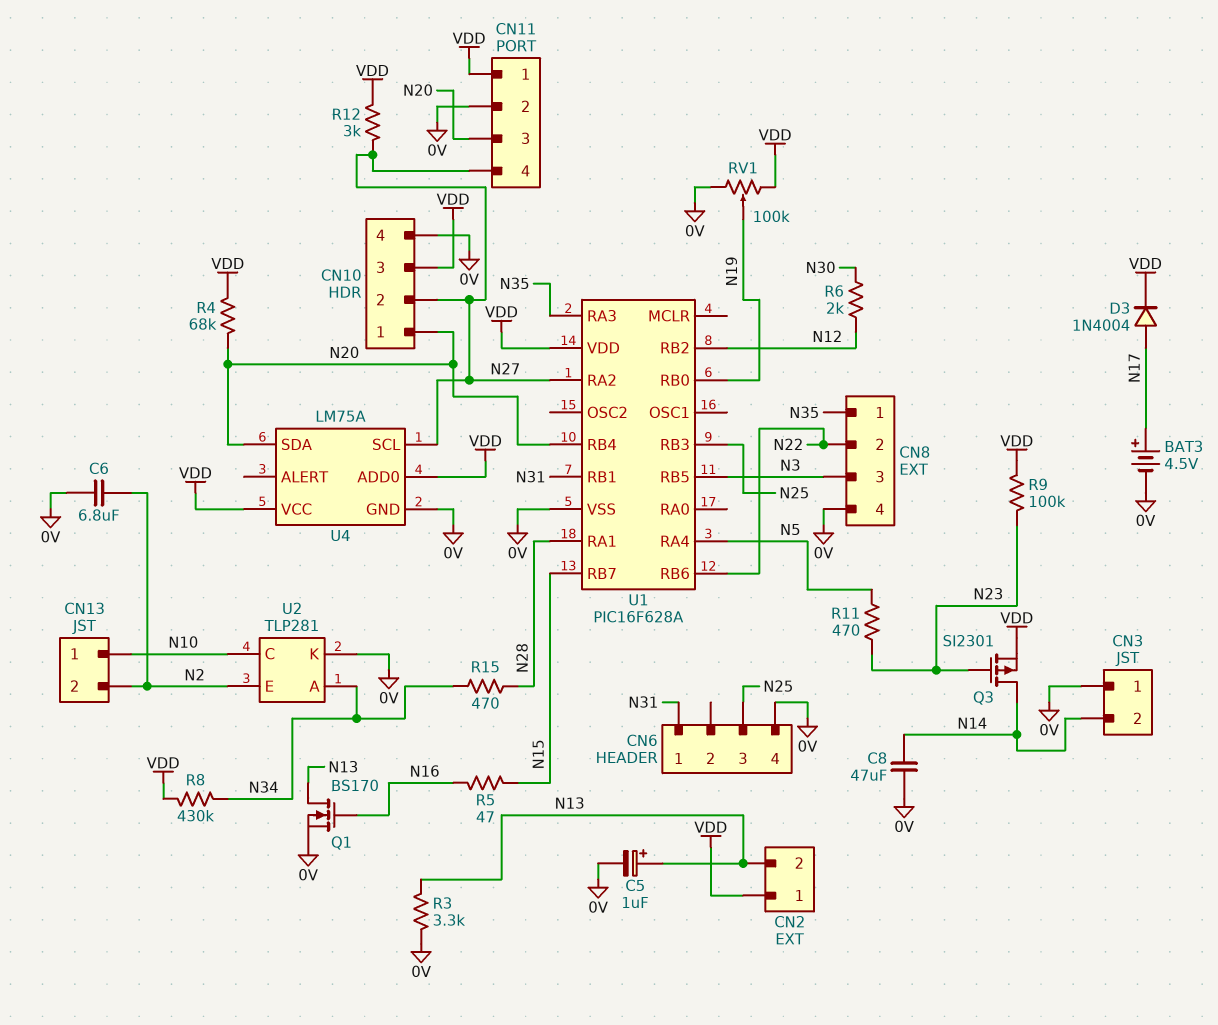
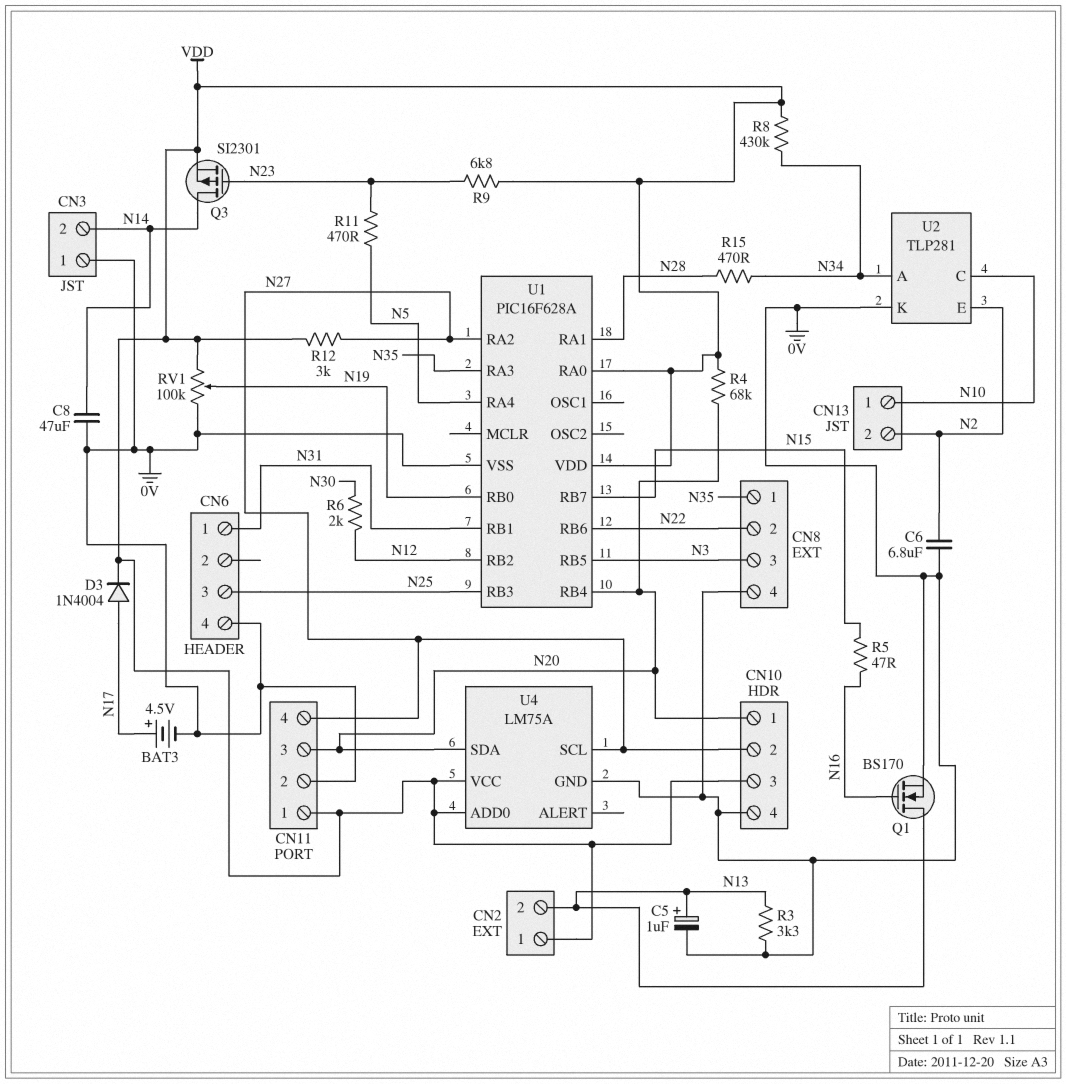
R9: 100k (N23, VDD) -> 6.8k (N23, VDD)
U1 pin RA0: none -> VDD

